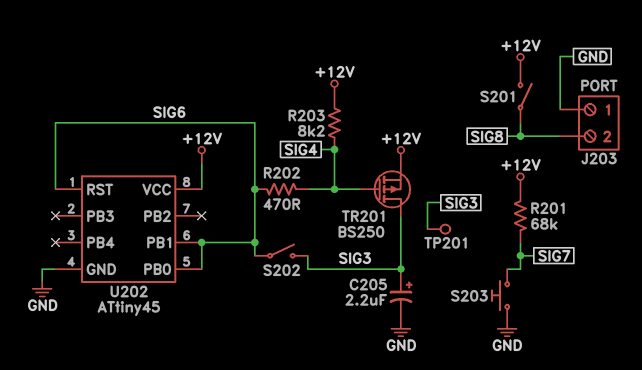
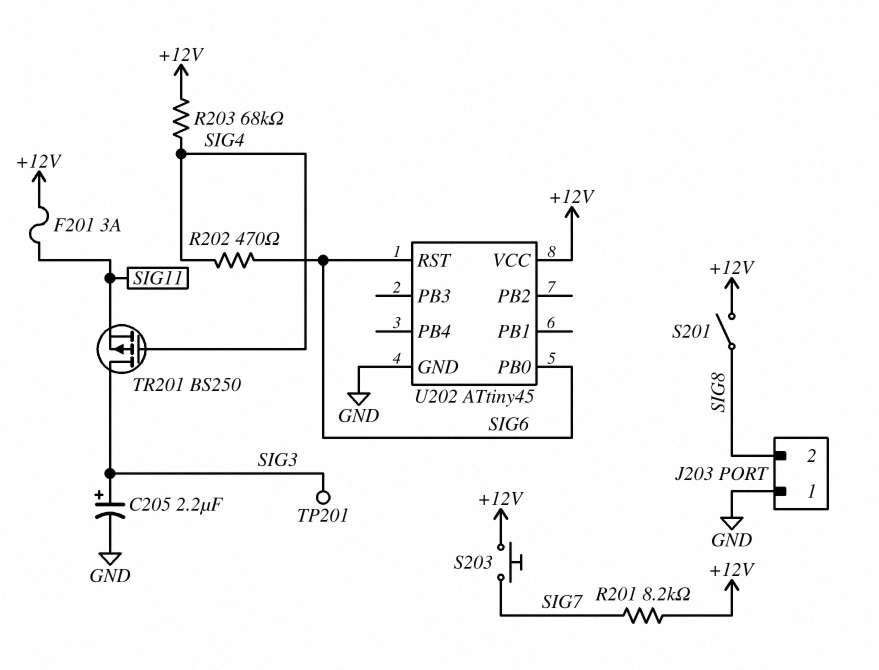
F201: none -> 3A (+12V, SIG11)
R201: 68k (+12V, SIG7) -> 8.2k (+12V, SIG7)
R203: 8.2k (+12V, SIG4) -> 68k (+12V, SIG4)
S202: switch (SIG3, SIG6) -> none
S203: button (GND, SIG7) -> button (+12V, SIG7)
TR201: PMOS BS250 (G SIG4, D SIG3, S +12V) -> PMOS BS250 (G SIG4, D SIG3, S SIG11)
U202 pin PB1: SIG6 -> none

